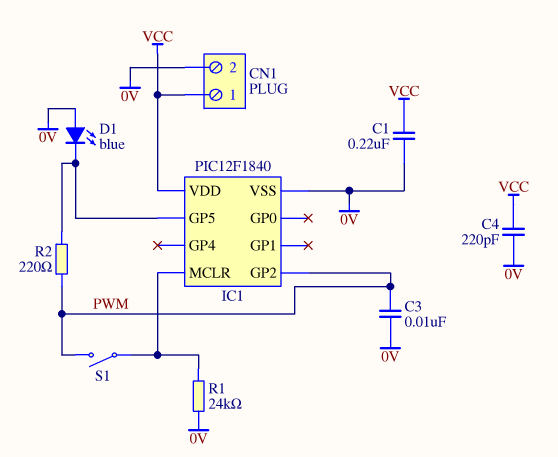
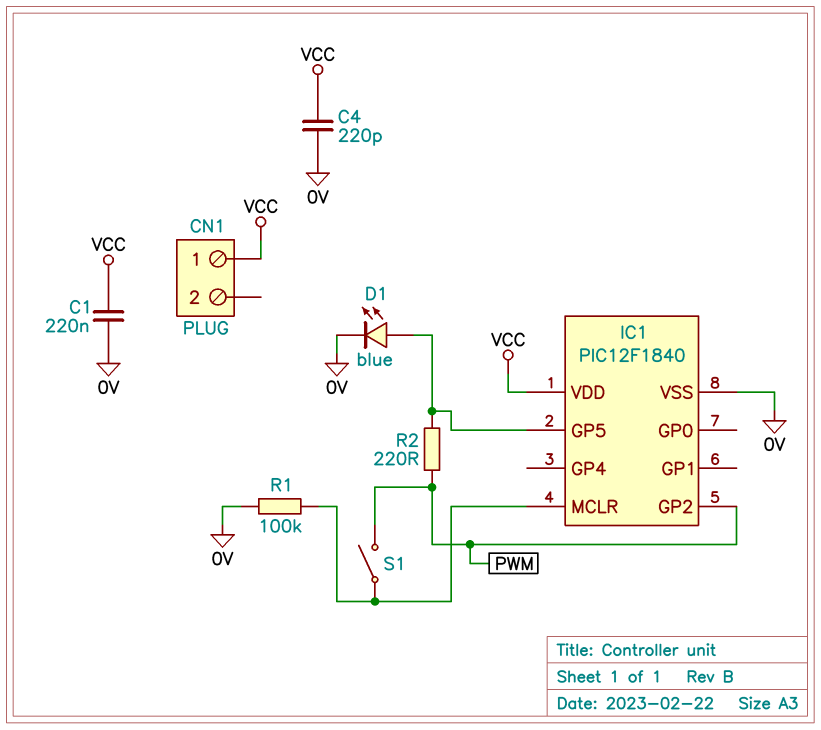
C3: 10nF (0V, PWM) -> none
CN1 pin 2: 0V -> none
D1: LED blue (A 0V, K IC1/GP5) -> LED blue (A IC1/GP5, K 0V)
R1: 24k (0V, IC1/MCLR) -> 100k (0V, IC1/MCLR)

